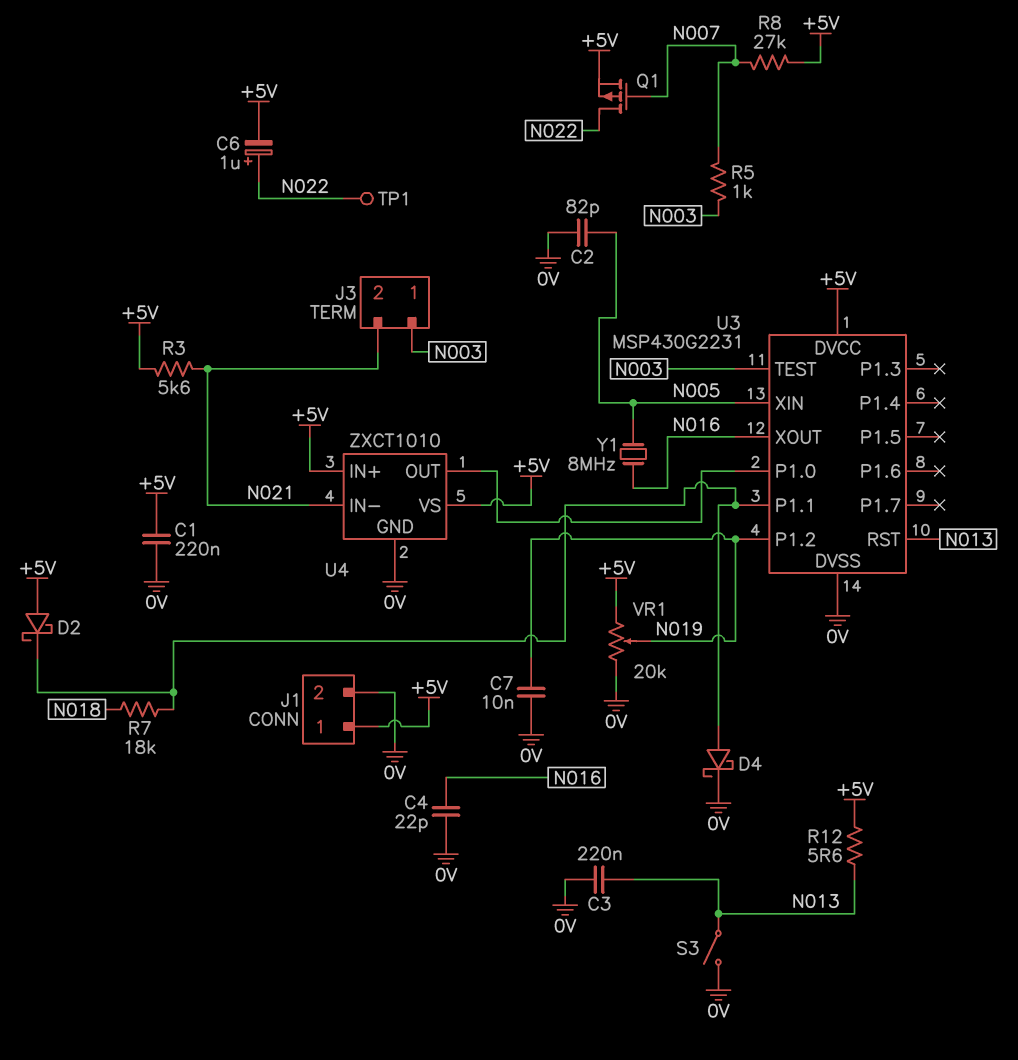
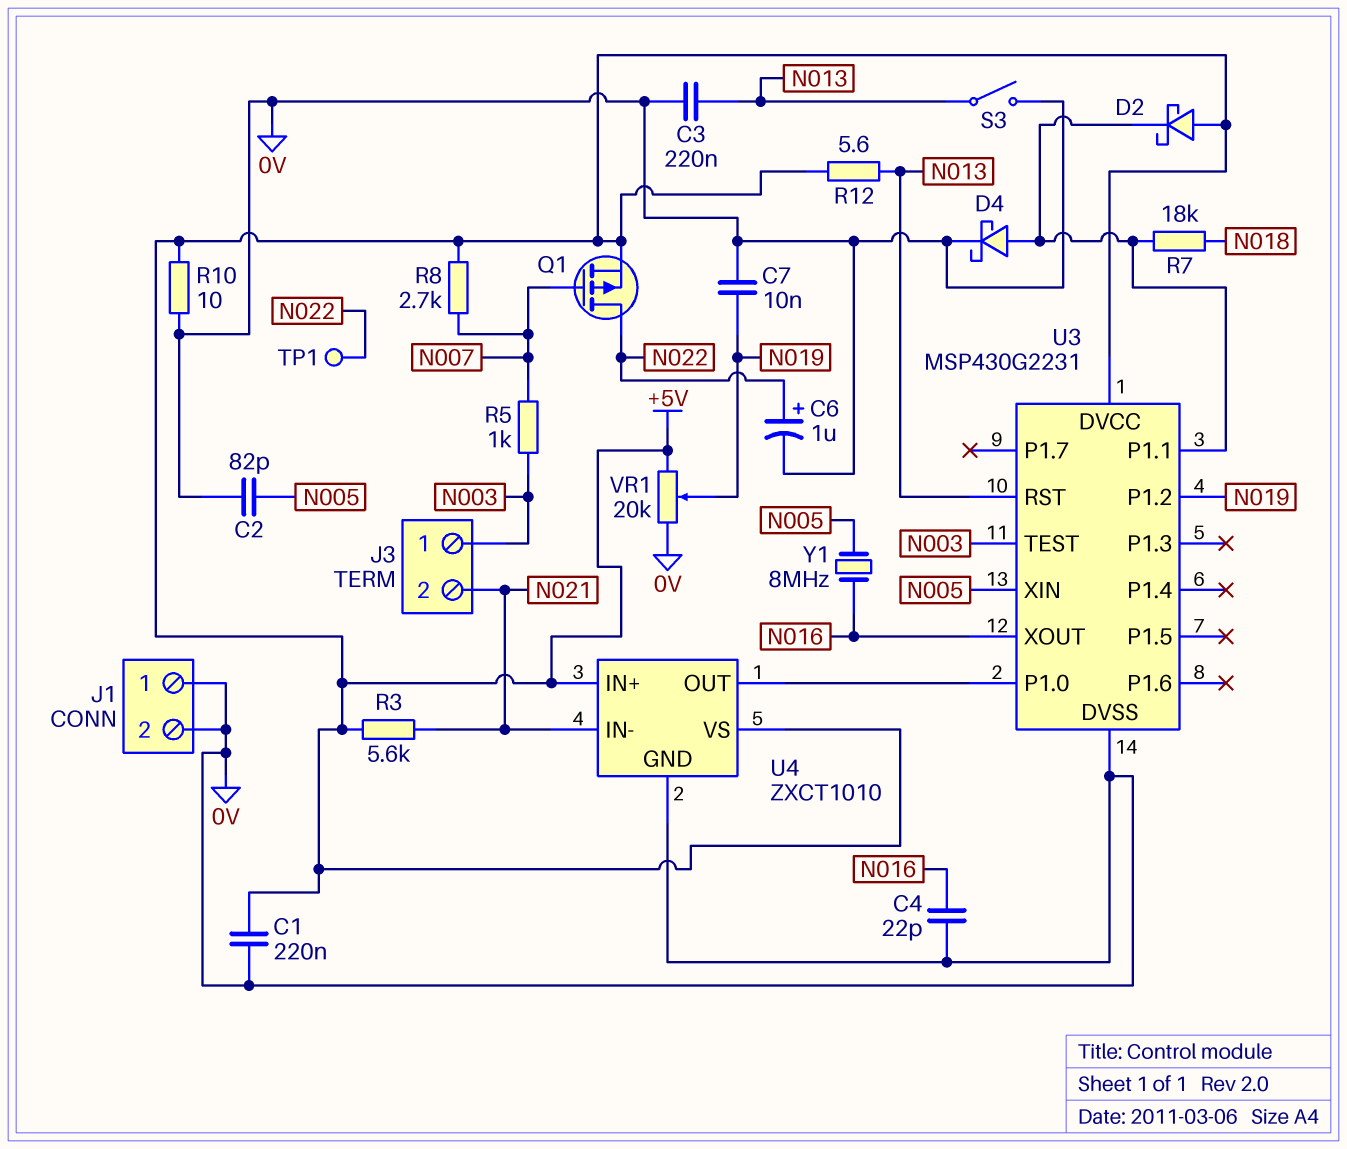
C6: 1uF (plus N022, minus +5V) -> 1uF (plus N022, minus 0V)
J1 pin 1: +5V -> 0V
R8: 27k (+5V, N007) -> 2.7k (+5V, N007)
R10: none -> 10 (+5V, 0V)

